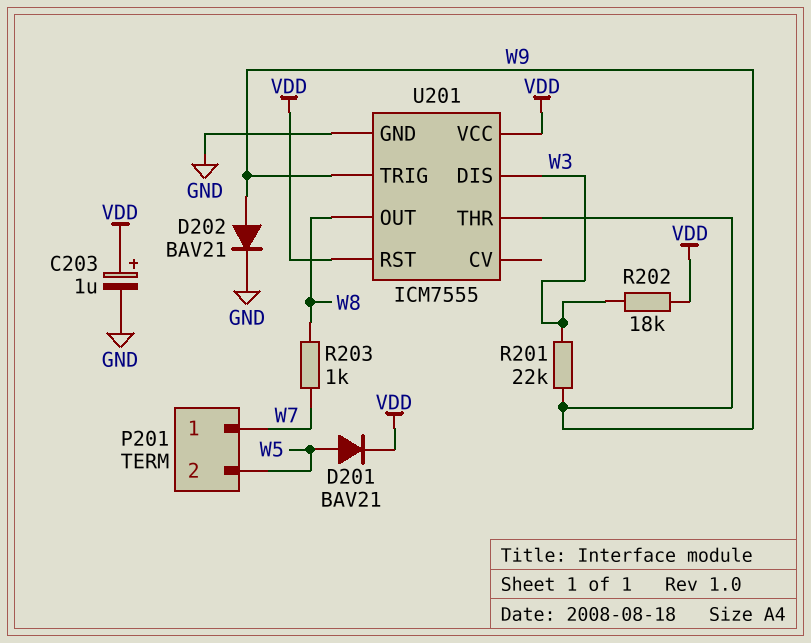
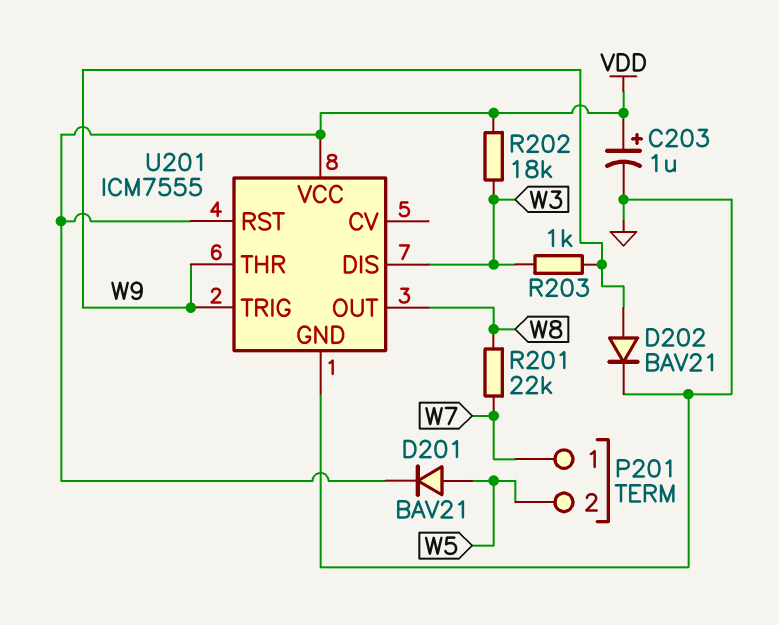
R201: 22k (W3, W9) -> 22k (W7, W8)
R203: 1k (W7, W8) -> 1k (W3, W9)

